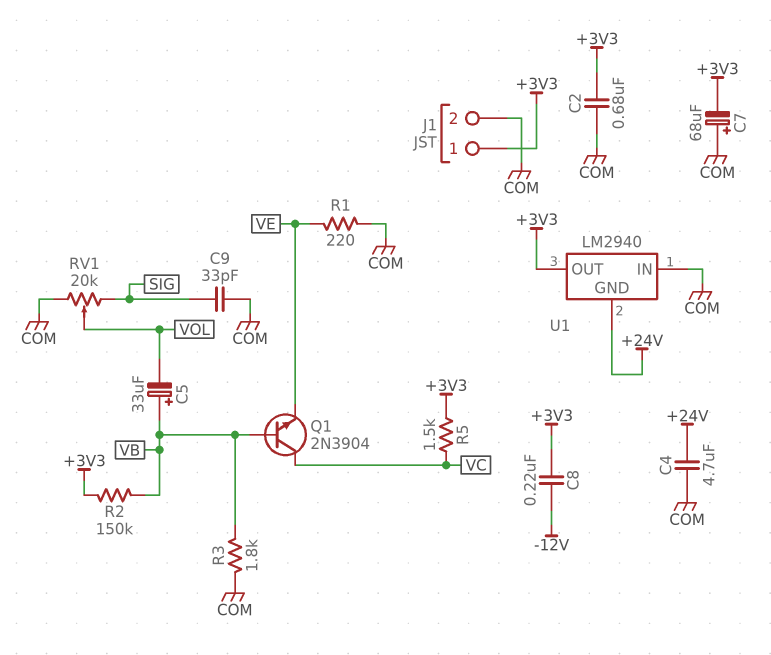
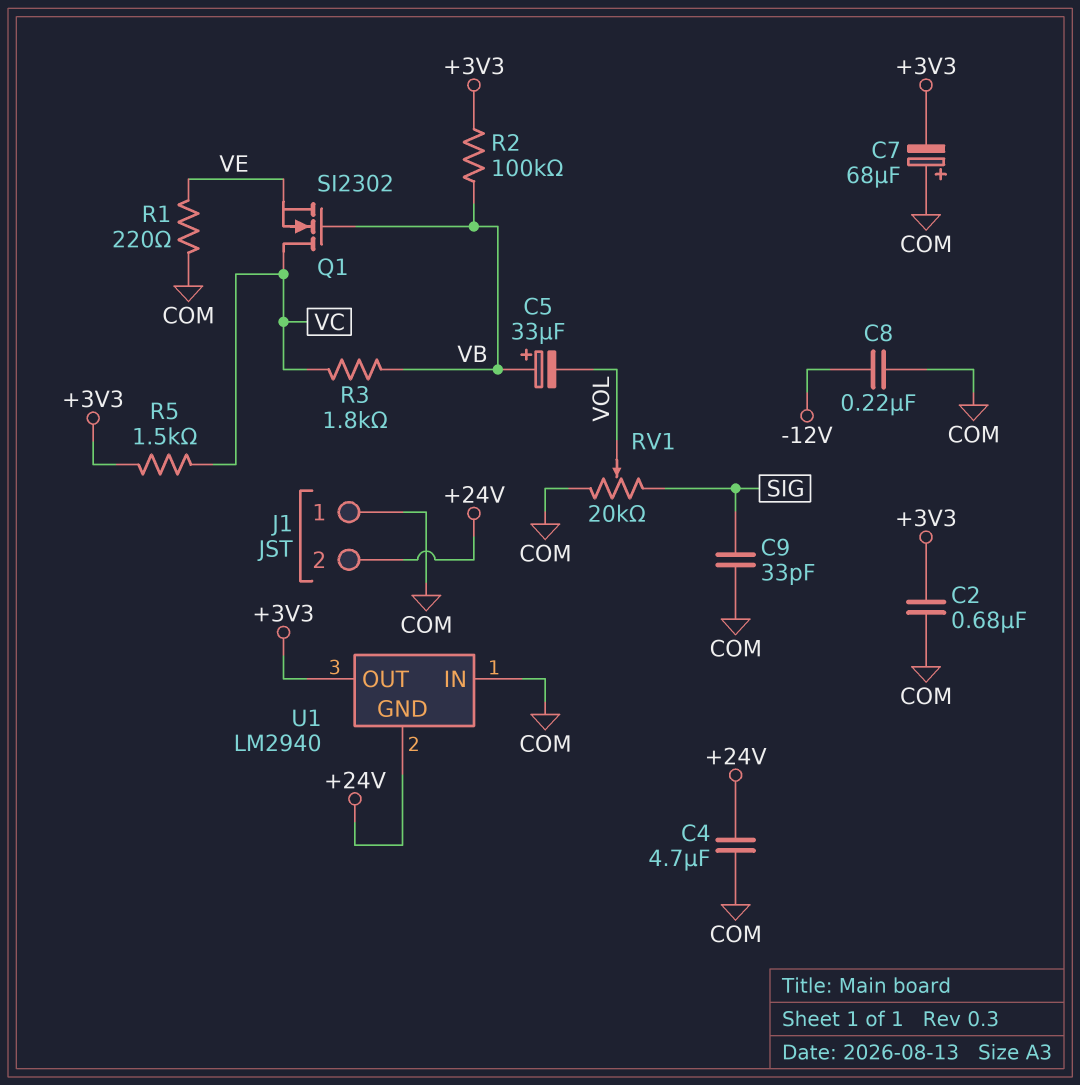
C8: 220nF (+3V3, -12V) -> 220nF (-12V, COM)
J1 pin 1: +3V3 -> COM
J1 pin 2: COM -> +24V
Q1: NPN 2N3904 (B VB, C VC, E VE) -> NMOS SI2302 (G VB, D VC, S VE)
R2: 150k (+3V3, VB) -> 100k (+3V3, VB)
R3: 1.8k (COM, VB) -> 1.8k (VB, VC)

